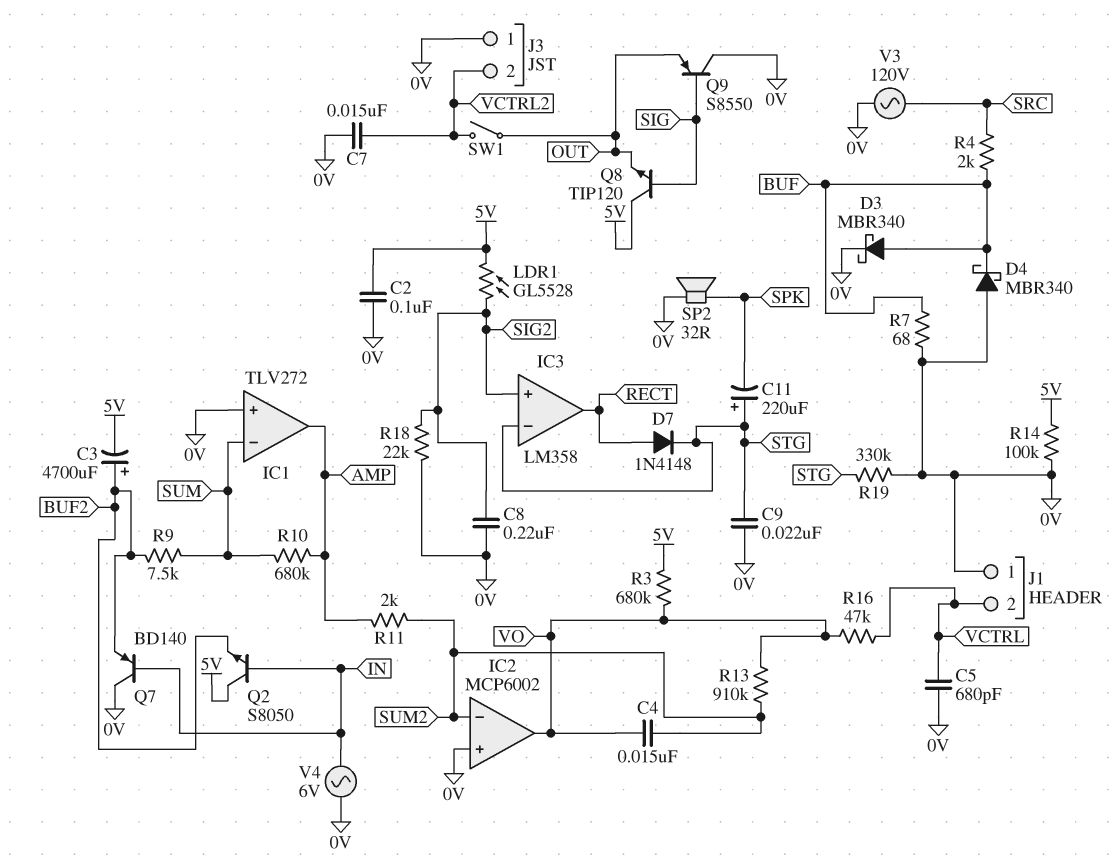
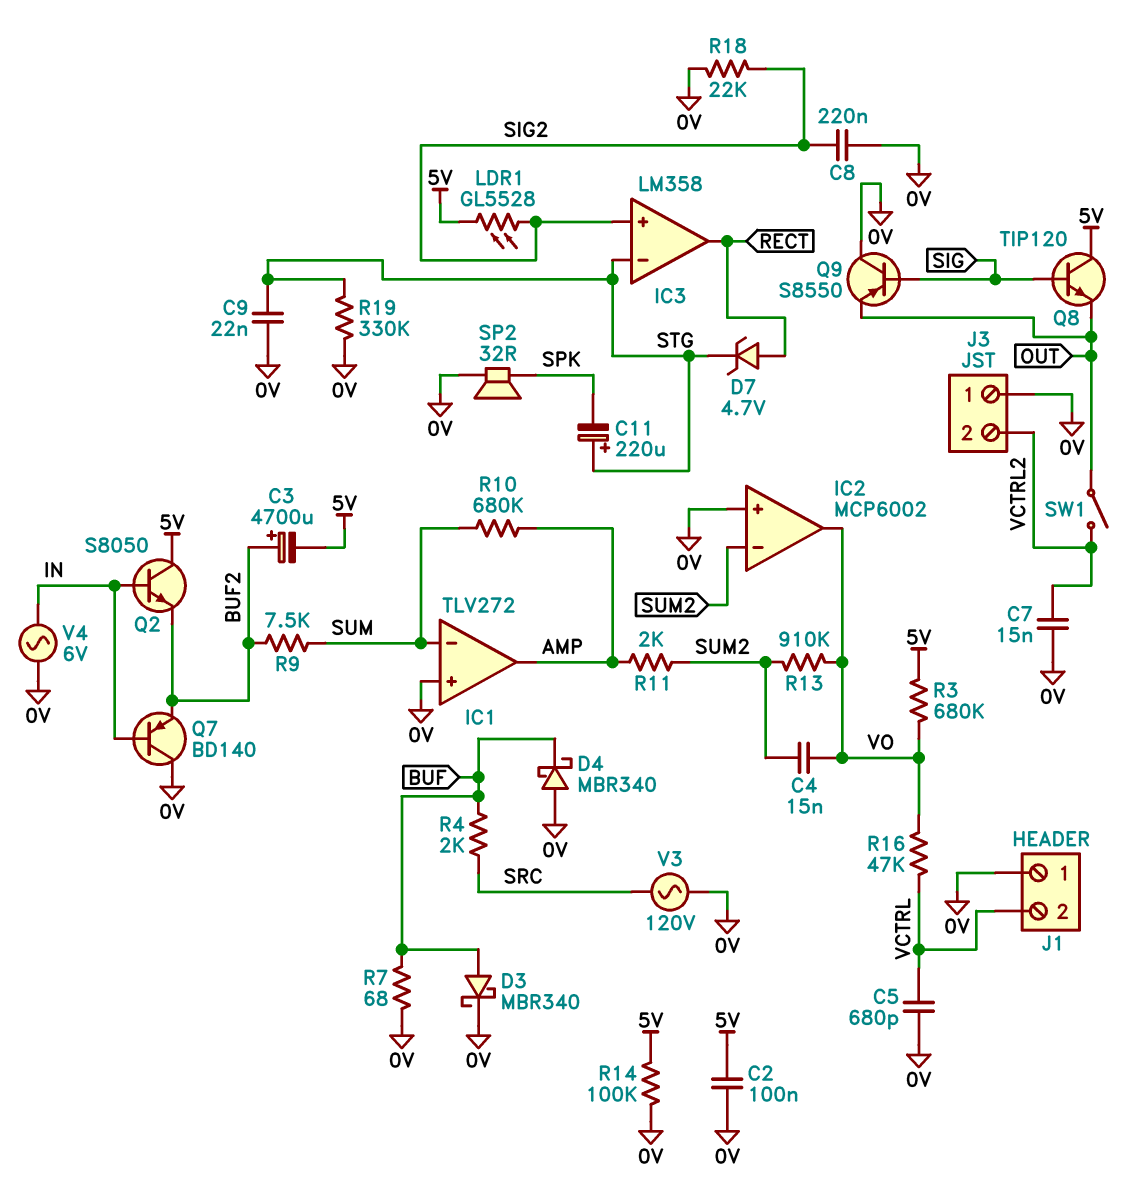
D7: diode 1N4148 (A RECT, K STG) -> zener 4.7V (A RECT, K STG)

